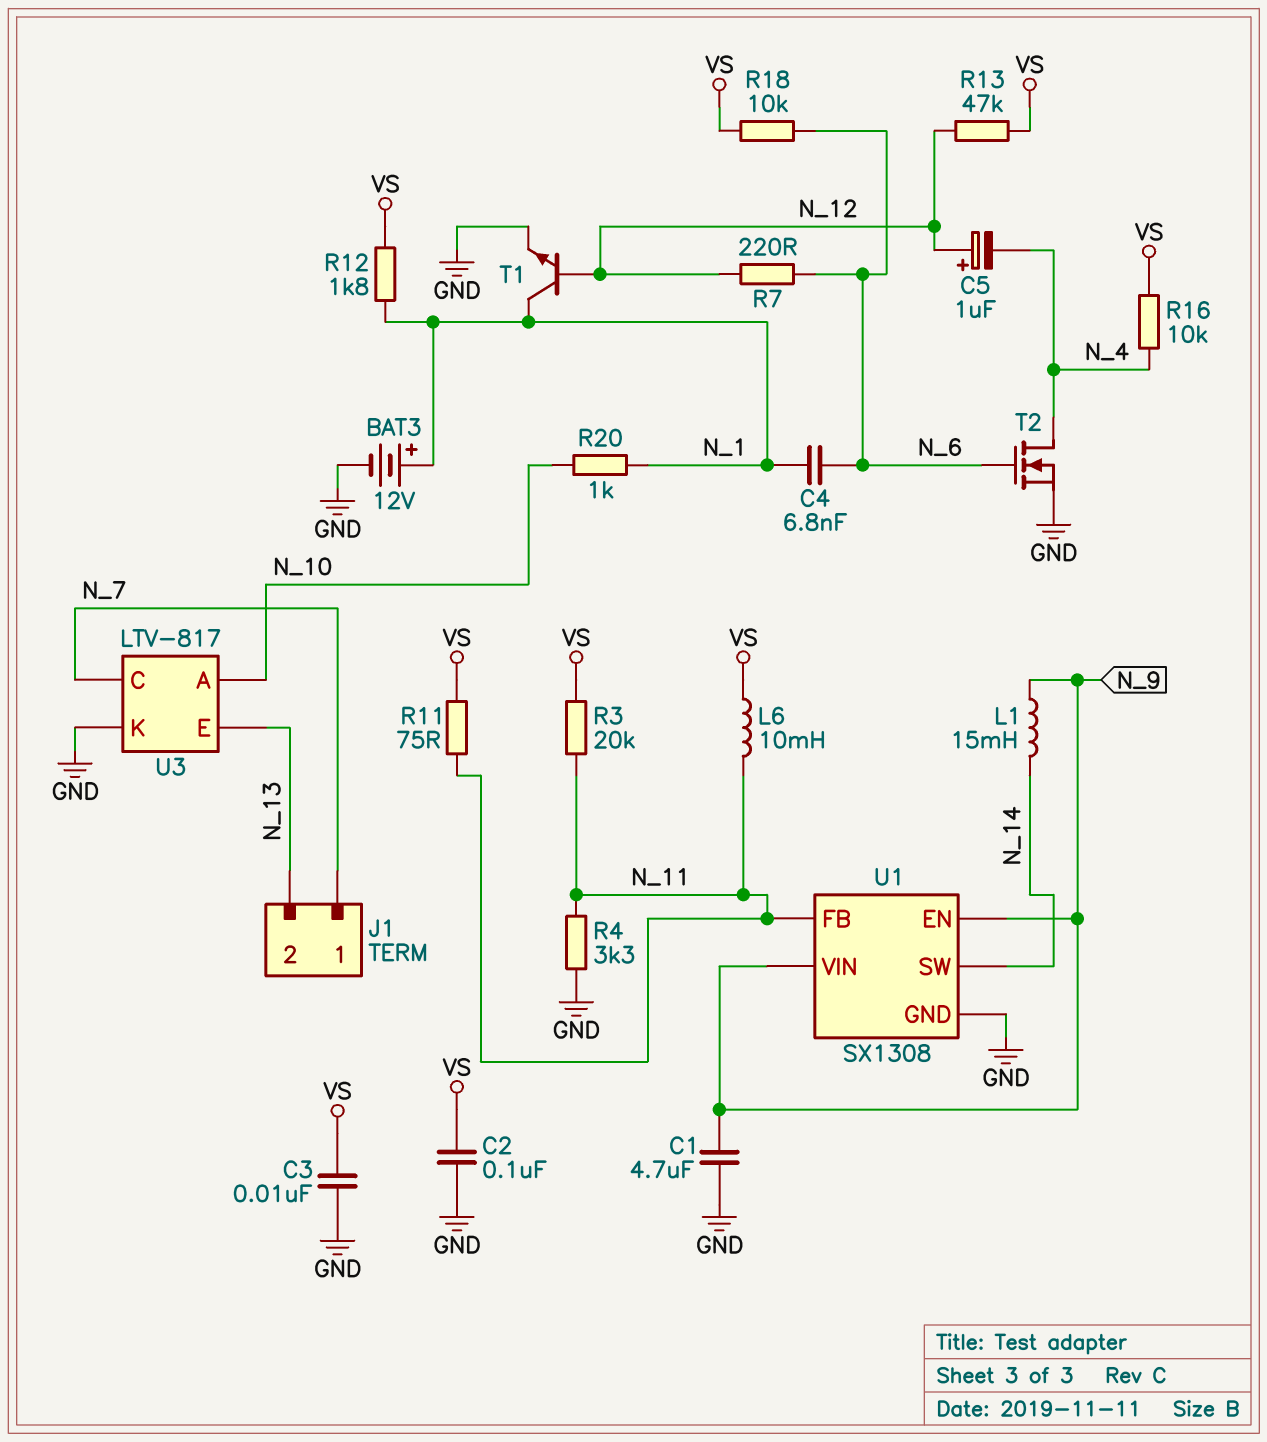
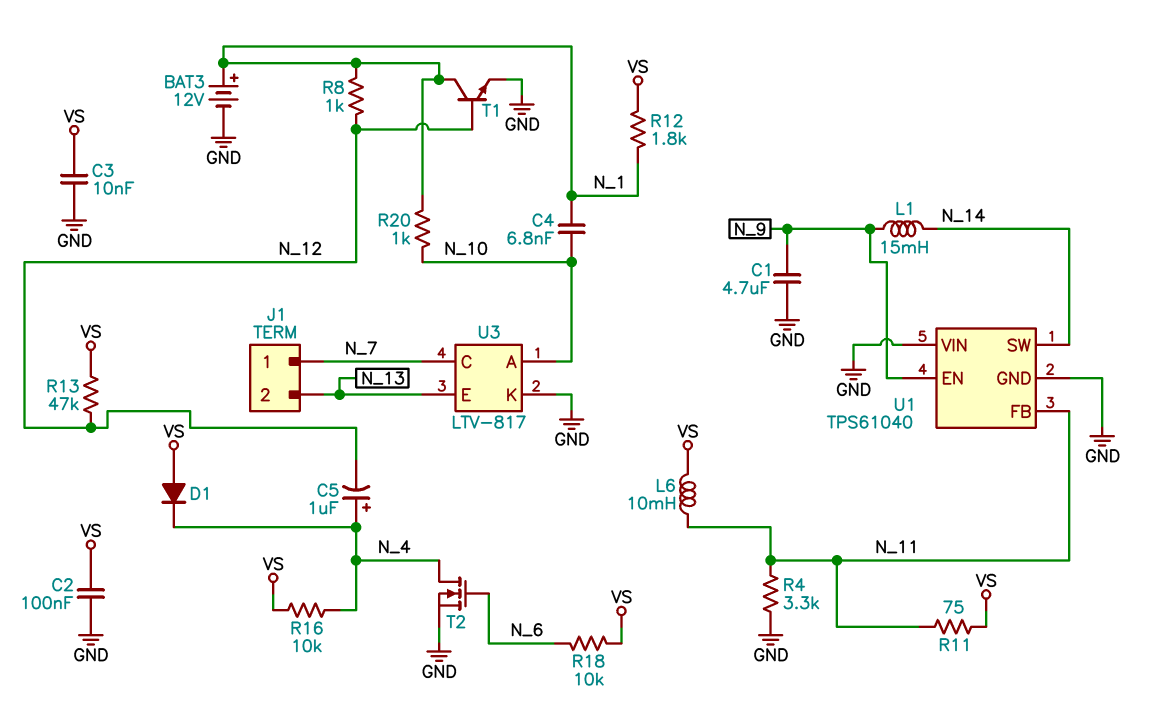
C4: 6.8nF (N_1, N_6) -> 6.8nF (N_1, N_10)
C5: 1uF (plus N_12, minus N_4) -> 1uF (plus N_4, minus N_12)
D1: none -> diode (A VS, K N_4)
R3: 20k (N_11, VS) -> none
R7: 220 (N_6, N_12) -> none
R8: none -> 1k (N_1, N_12)
U1: SX1308 -> TPS61040
U1 pin VIN: N_9 -> GND

